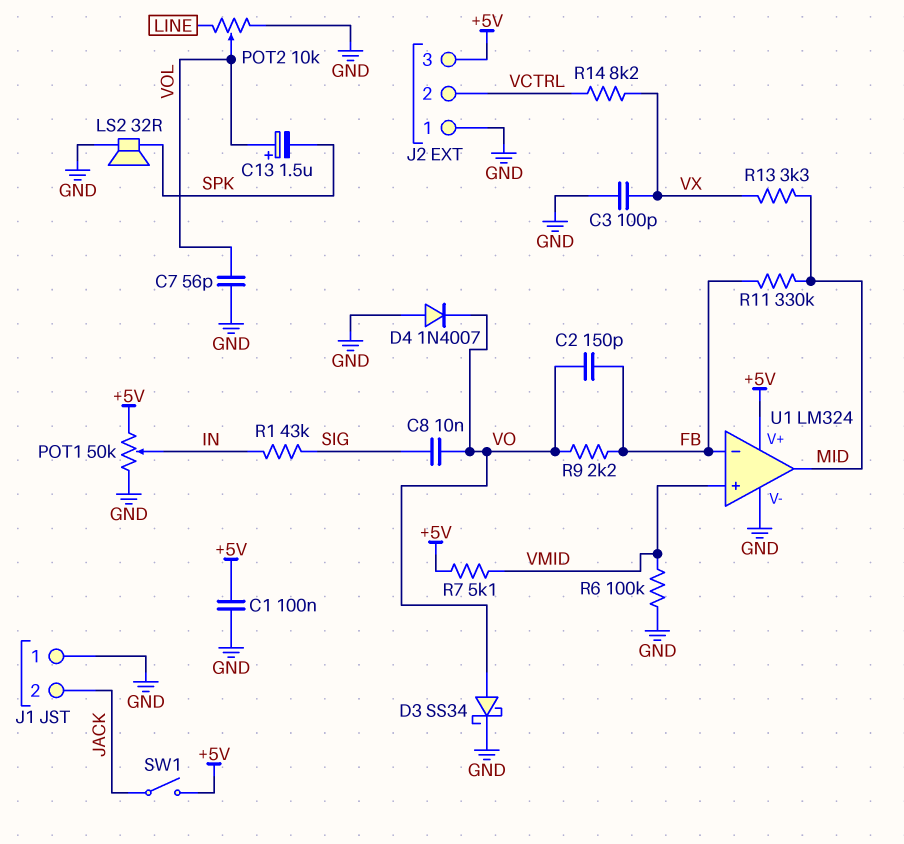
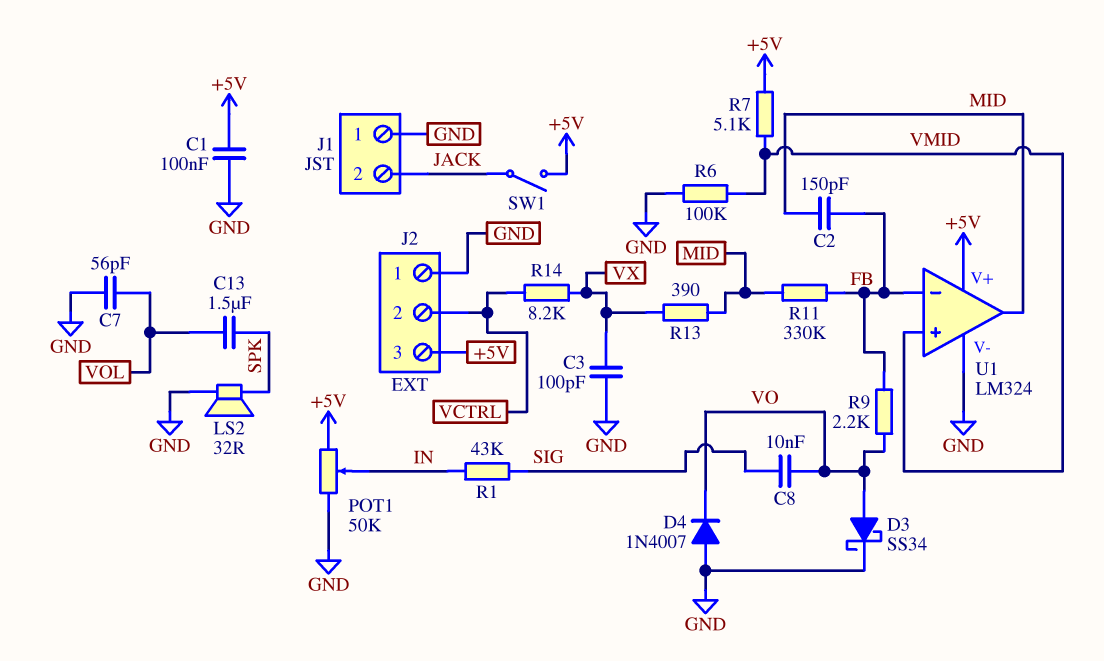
C2: 150pF (FB, VO) -> 150pF (FB, MID)
C13: 1.5uF (plus VOL, minus SPK) -> 1.5uF (SPK, VOL)
POT2: 10k (GND, LINE, wiper VOL) -> none
R13: 3.3k (MID, VX) -> 390 (MID, VX)

